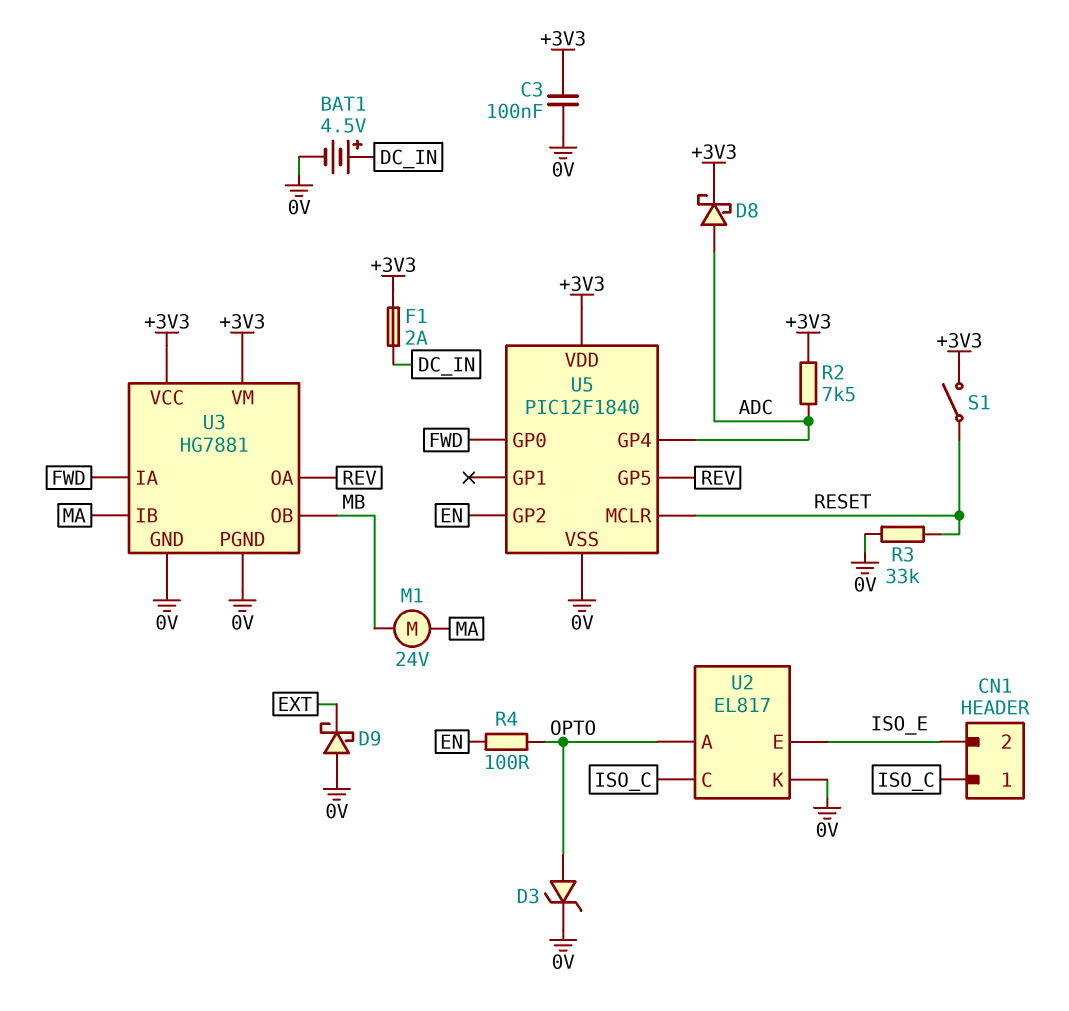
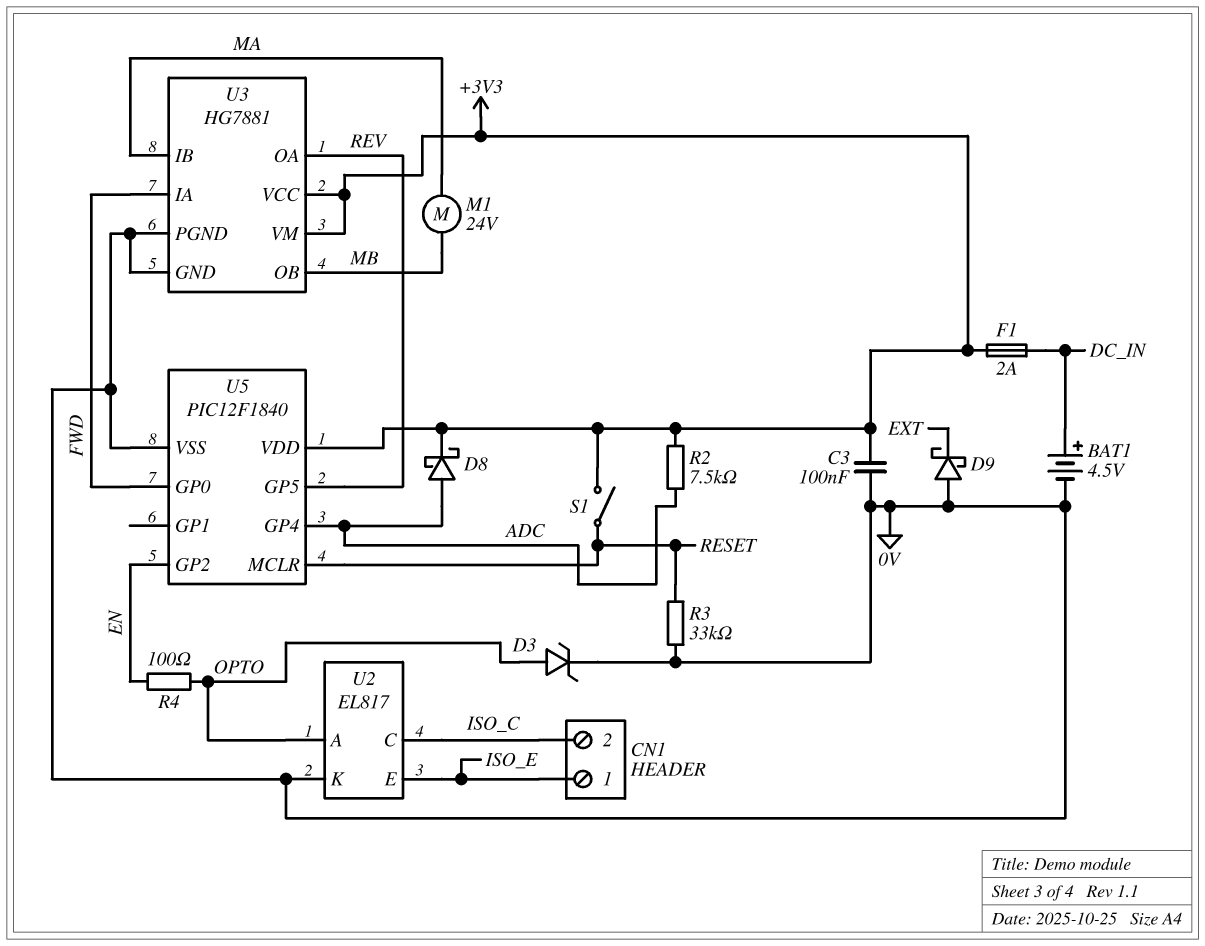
CN1 pin 1: ISO_C -> ISO_E
CN1 pin 2: ISO_E -> ISO_C

